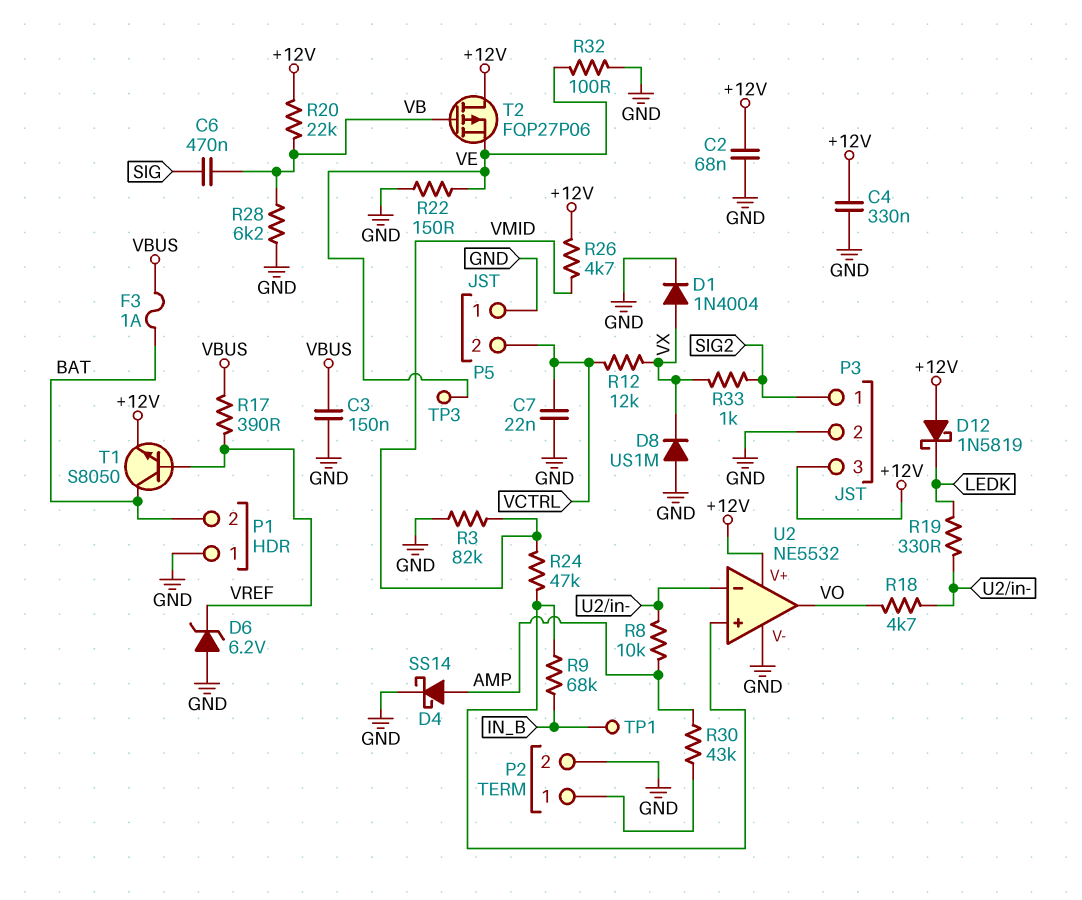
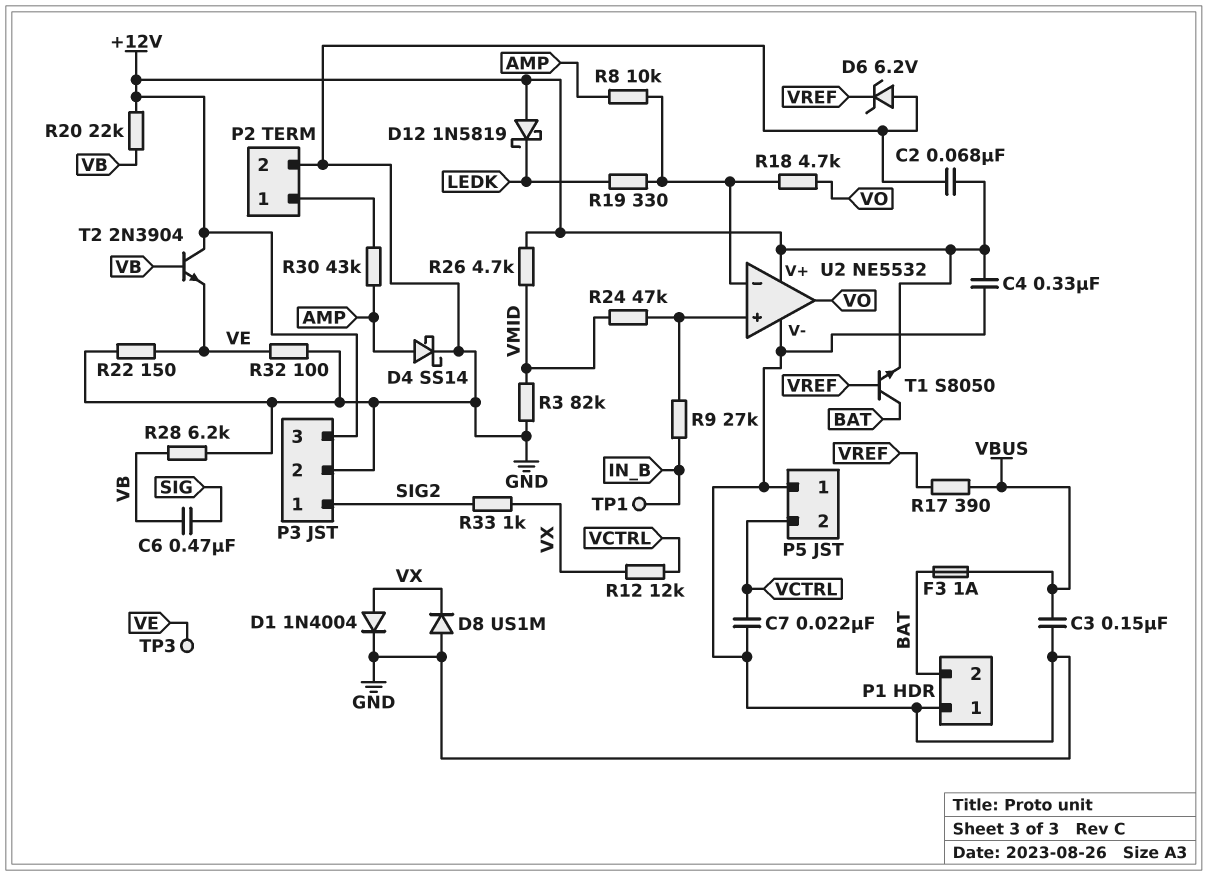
R9: 68k (IN_B, U2/in+) -> 27k (IN_B, U2/in+)
T2: PMOS FQP27P06 (G VB, D +12V, S VE) -> NPN 2N3904 (B VB, C +12V, E VE)

